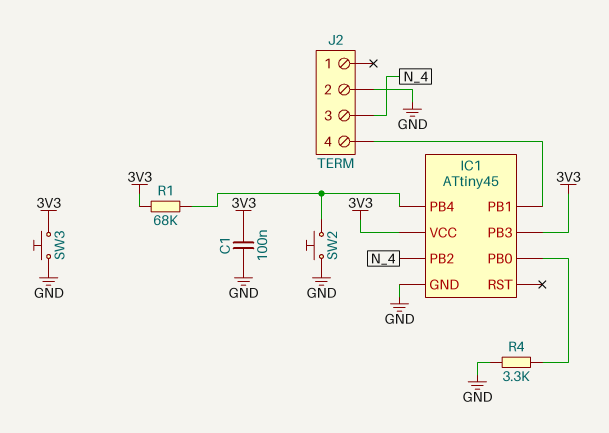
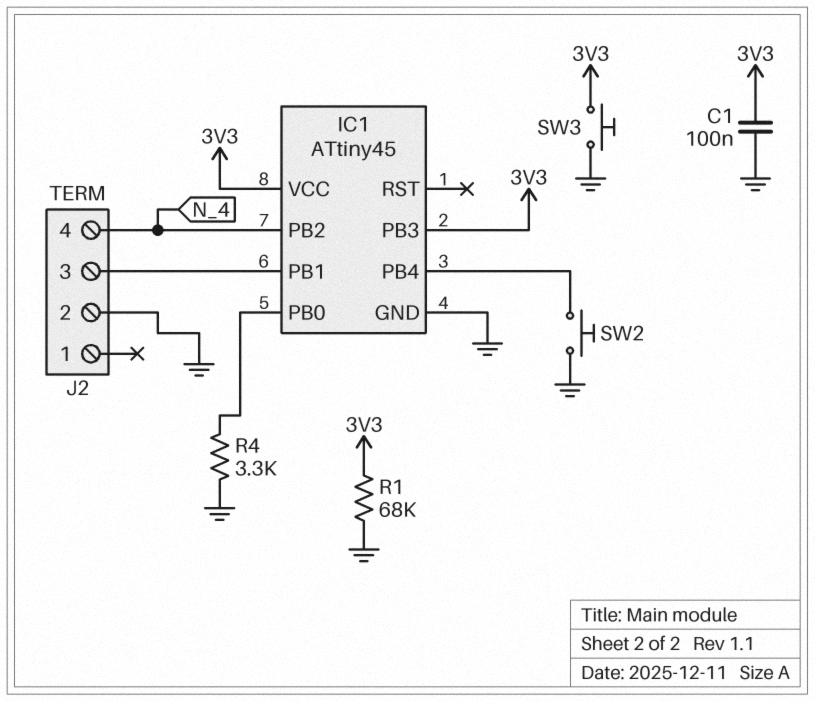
J2 pin 3: N_4 -> IC1/PB1
J2 pin 4: IC1/PB1 -> N_4
R1: 68k (3V3, IC1/PB4) -> 68k (3V3, GND)

